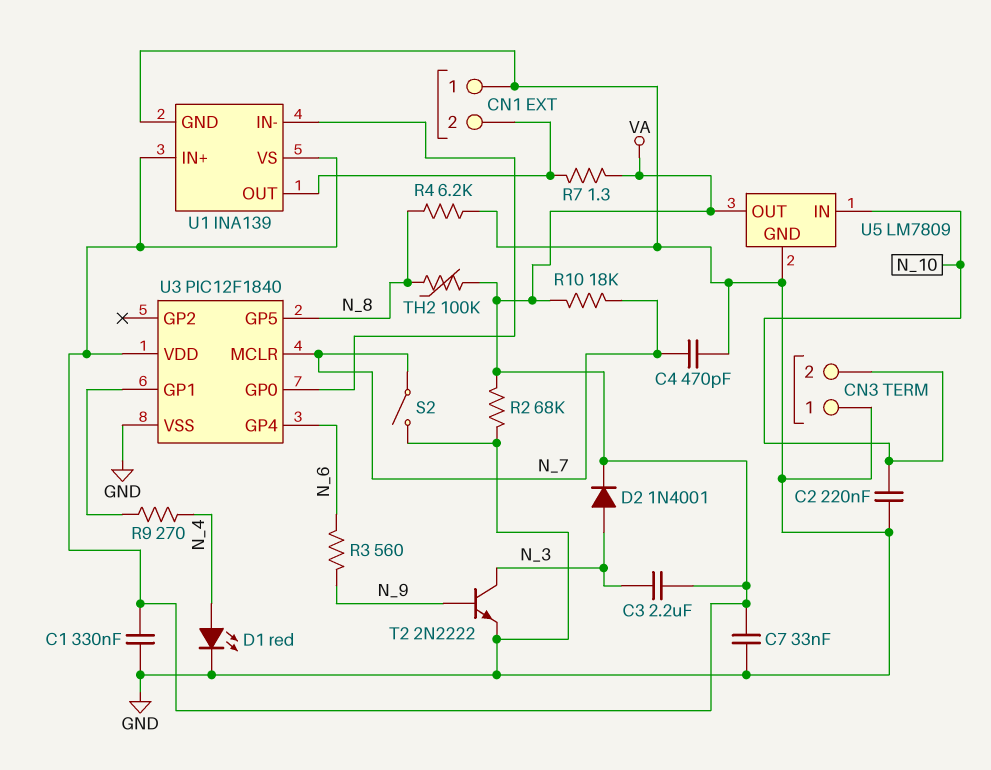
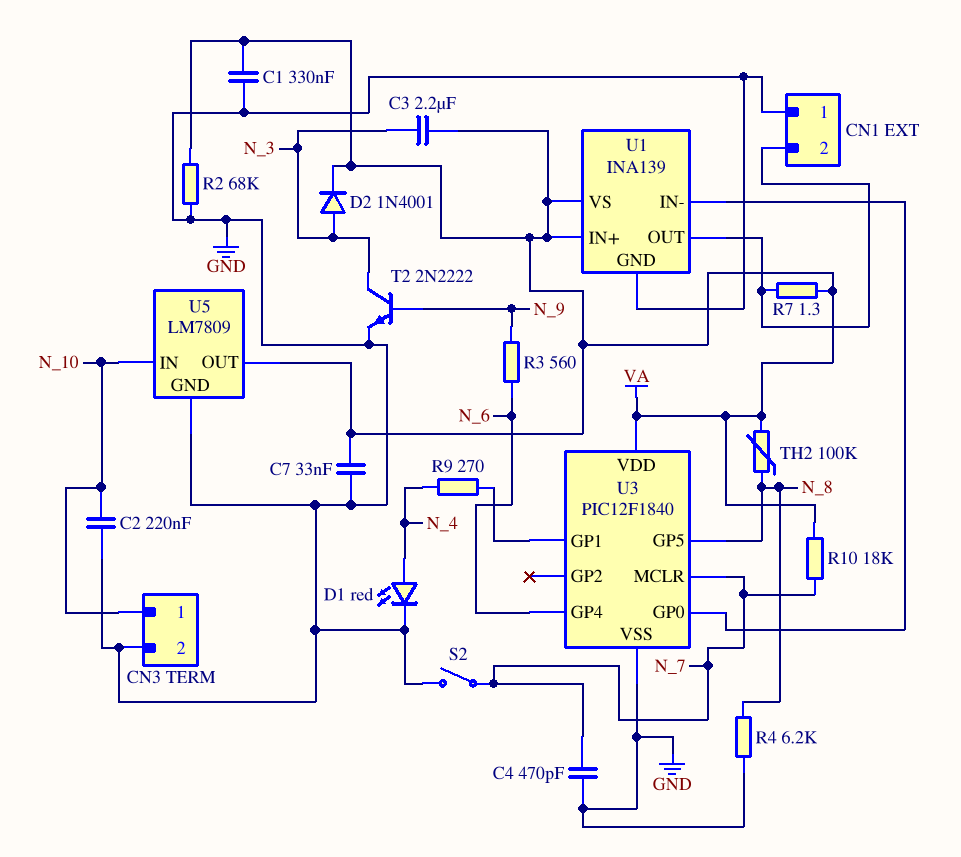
CN3 pin 1: GND -> N_10
CN3 pin 2: N_10 -> GND

